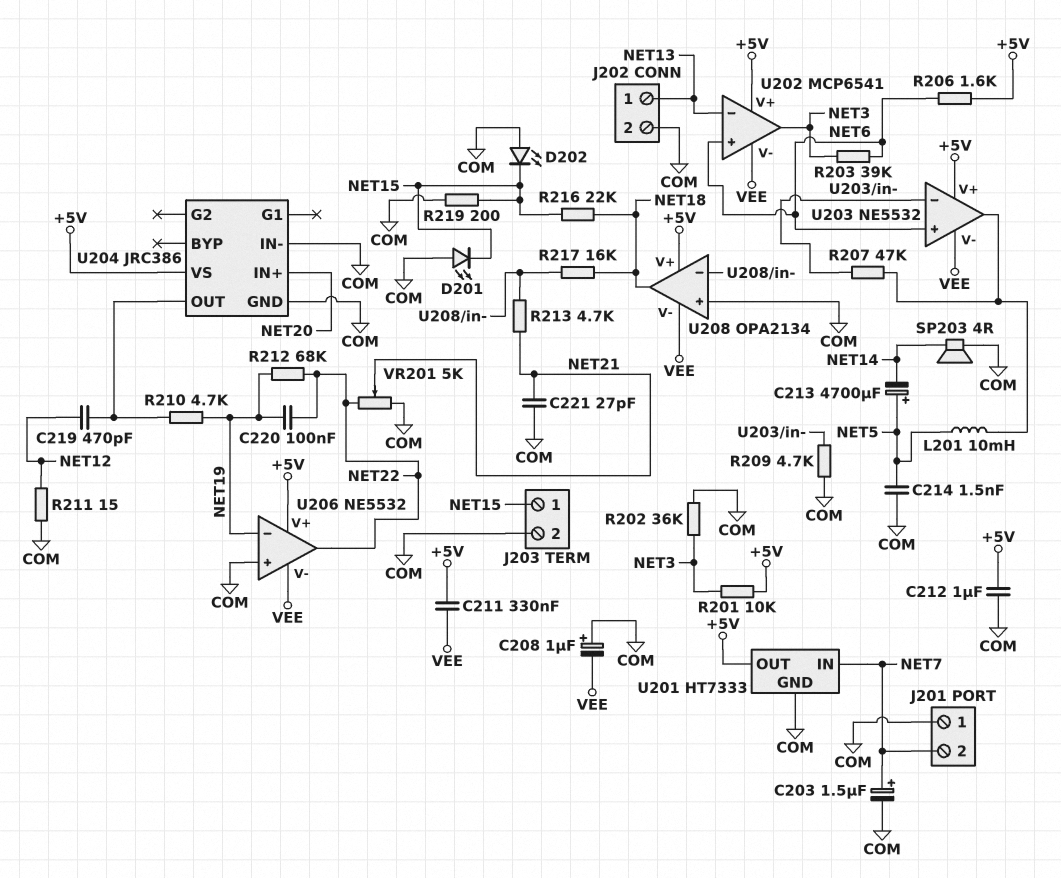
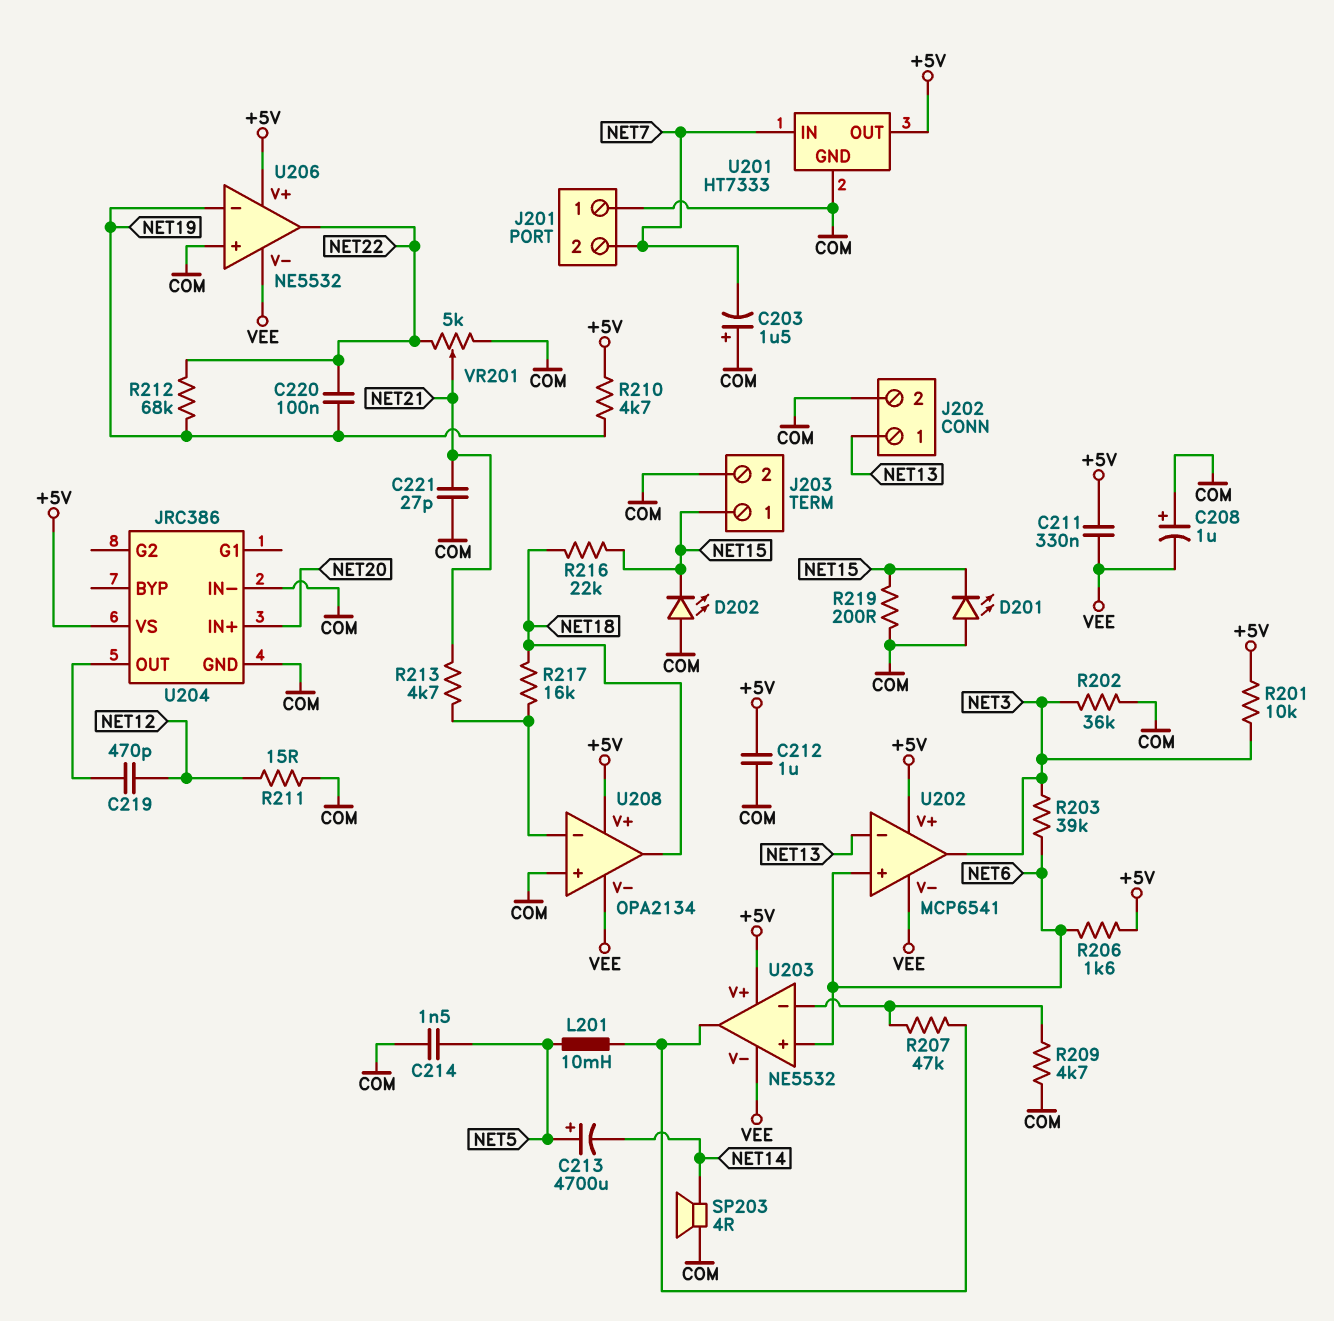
C203: 1.5uF (plus NET7, minus COM) -> 1.5uF (plus COM, minus NET7)
R210: 4.7k (NET19, U204/OUT) -> 4.7k (+5V, NET19)

